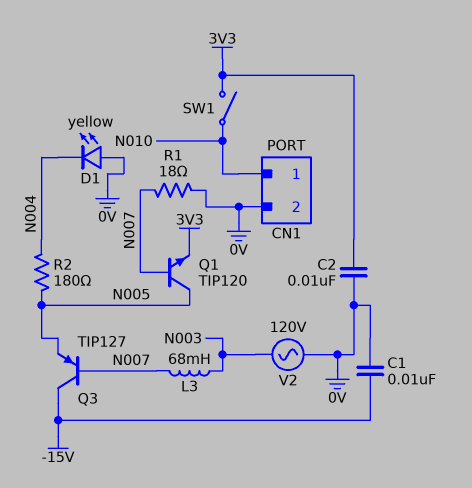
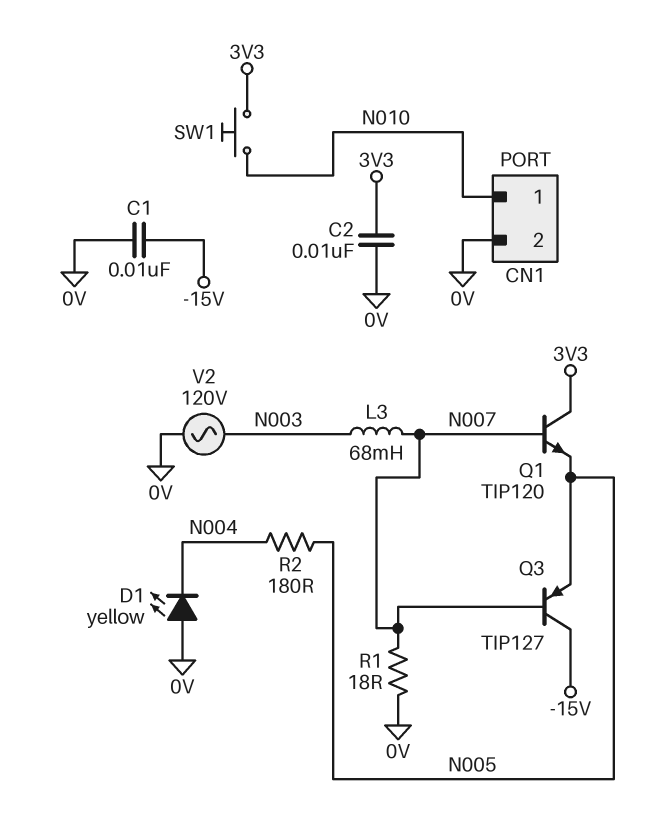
Q1: NPN TIP120 (B N007, C N005, E 3V3) -> NPN TIP120 (B N007, C 3V3, E N005)
SW1: switch (3V3, N010) -> button (3V3, N010)

